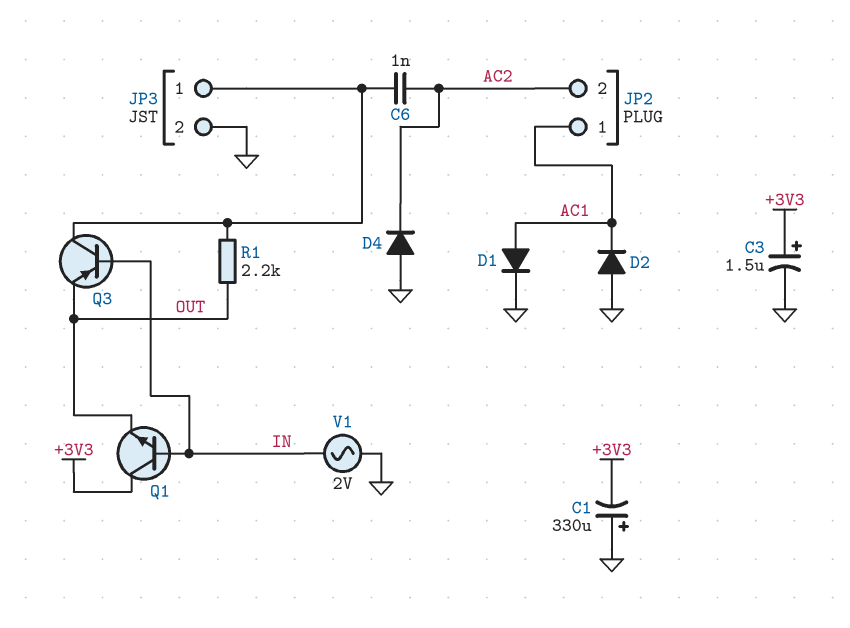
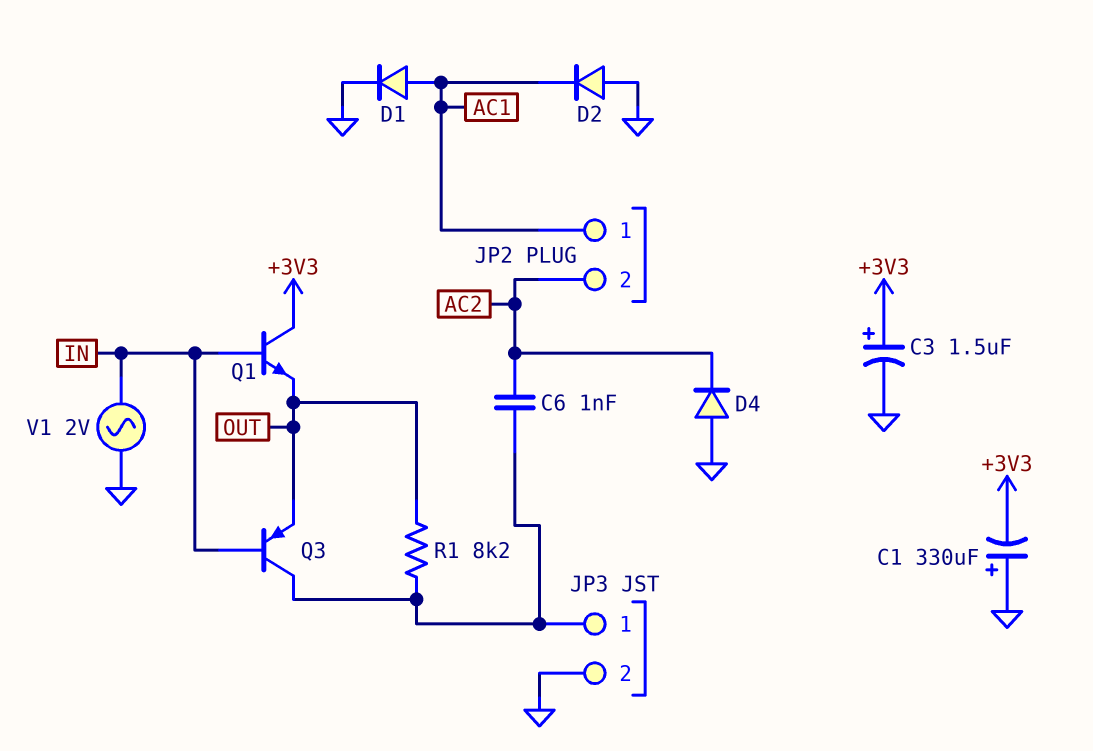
R1: 2.2k (JP3/1, OUT) -> 8.2k (JP3/1, OUT)

